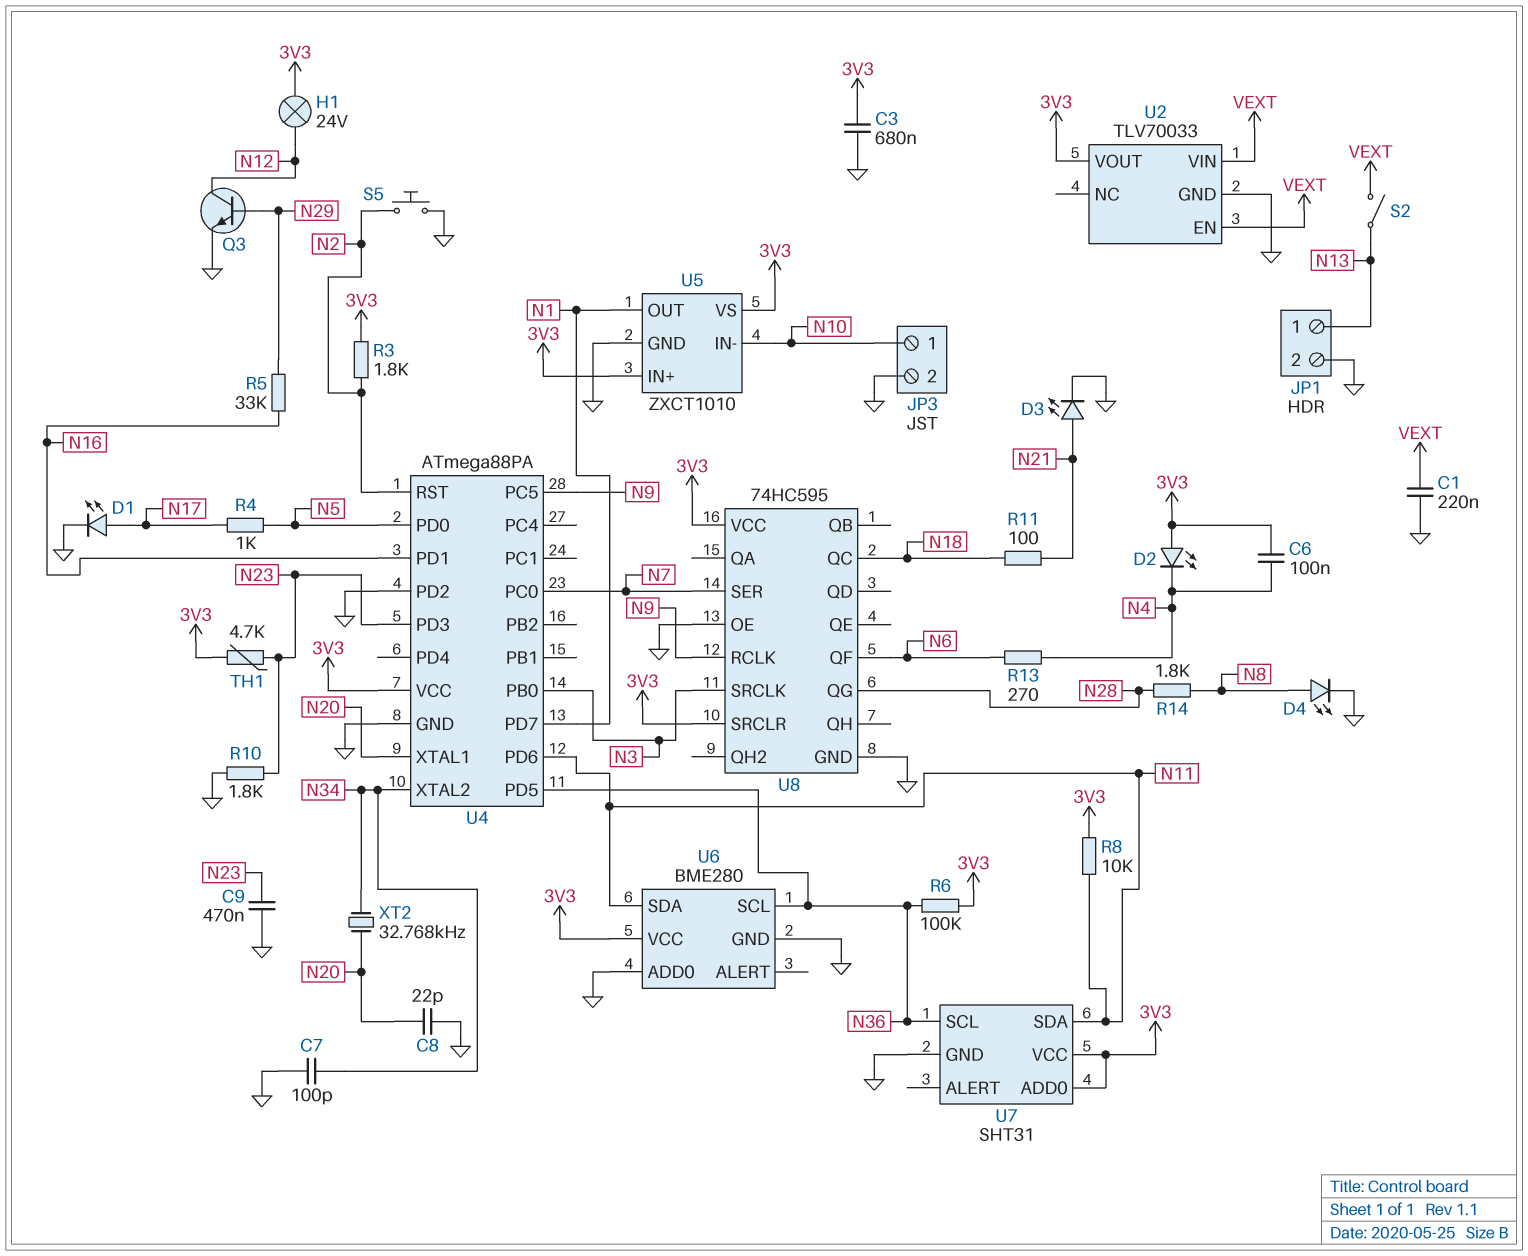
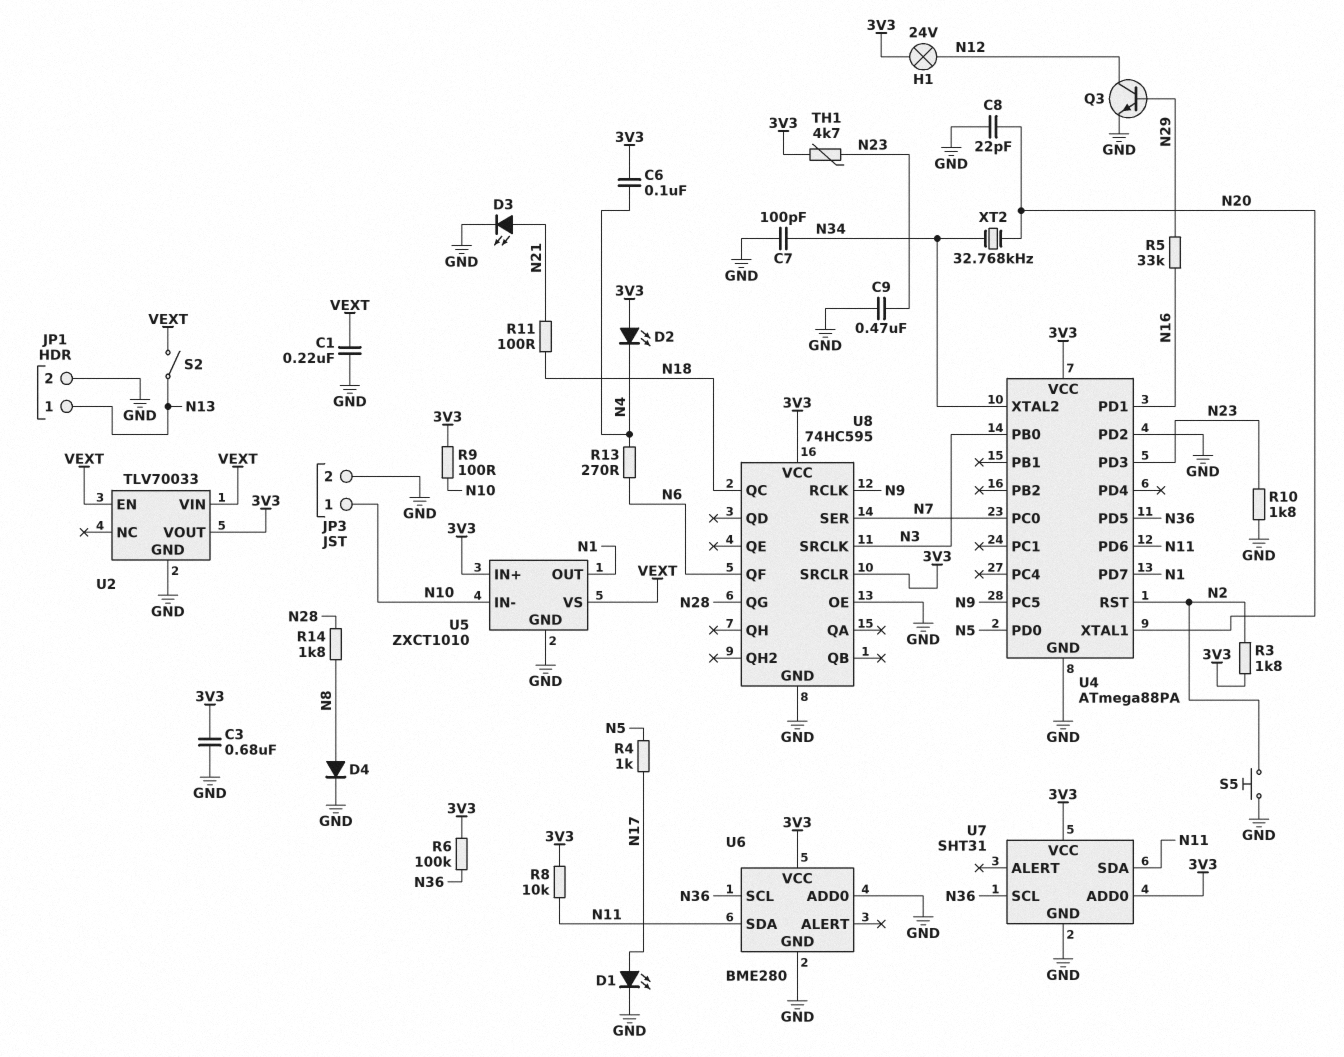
D4: LED (A N8, K GND) -> diode (A N8, K GND)
R9: none -> 100 (3V3, N10)
U5 pin VS: 3V3 -> VEXT

